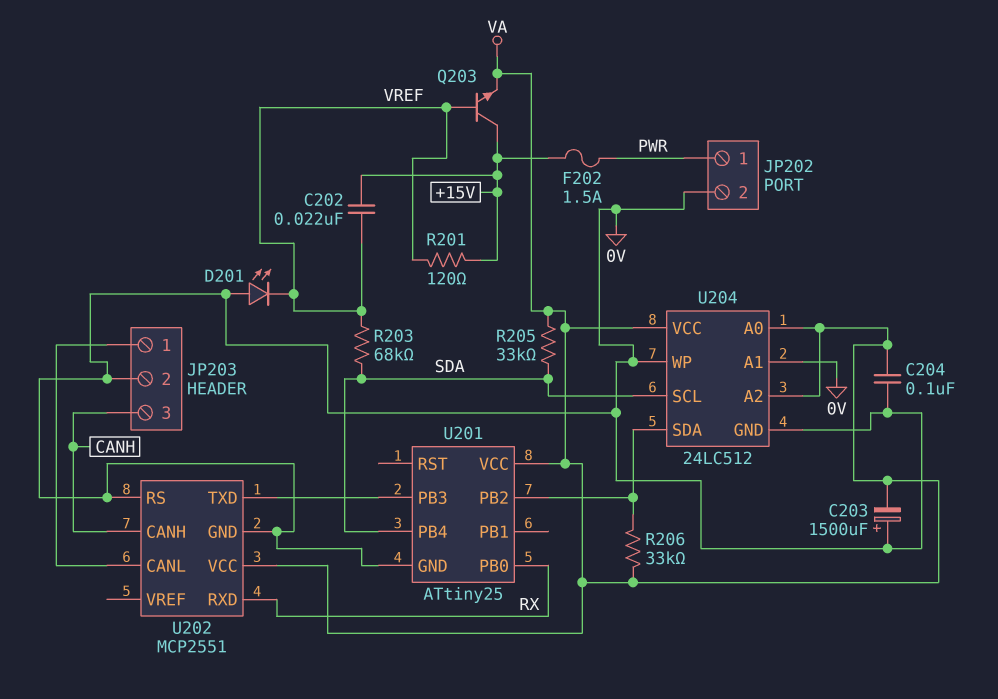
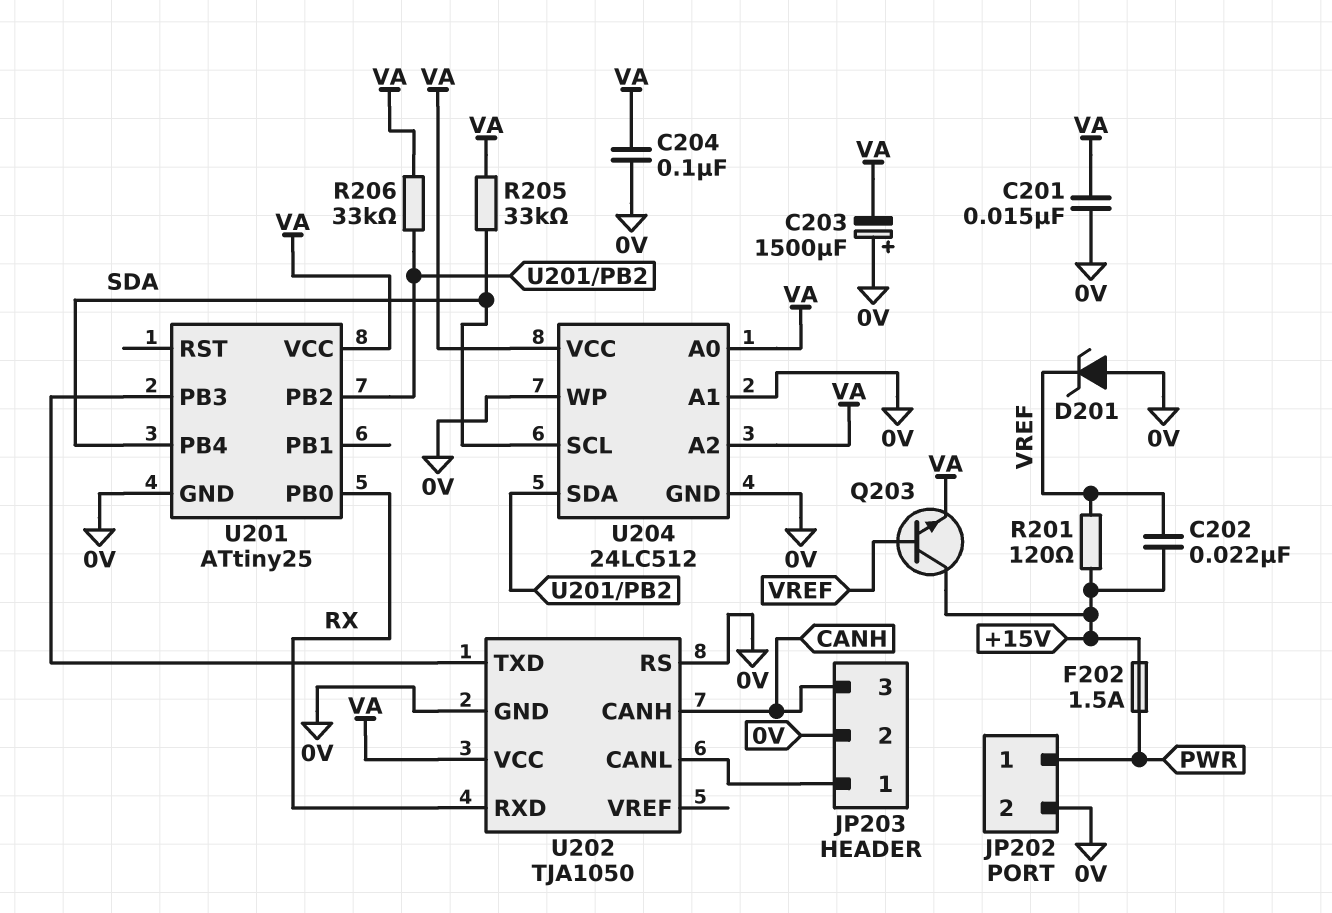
C201: none -> 15nF (0V, VA)
D201: LED (A 0V, K VREF) -> zener (A 0V, K VREF)
R203: 68k (SDA, VREF) -> none
U202: MCP2551 -> TJA1050

